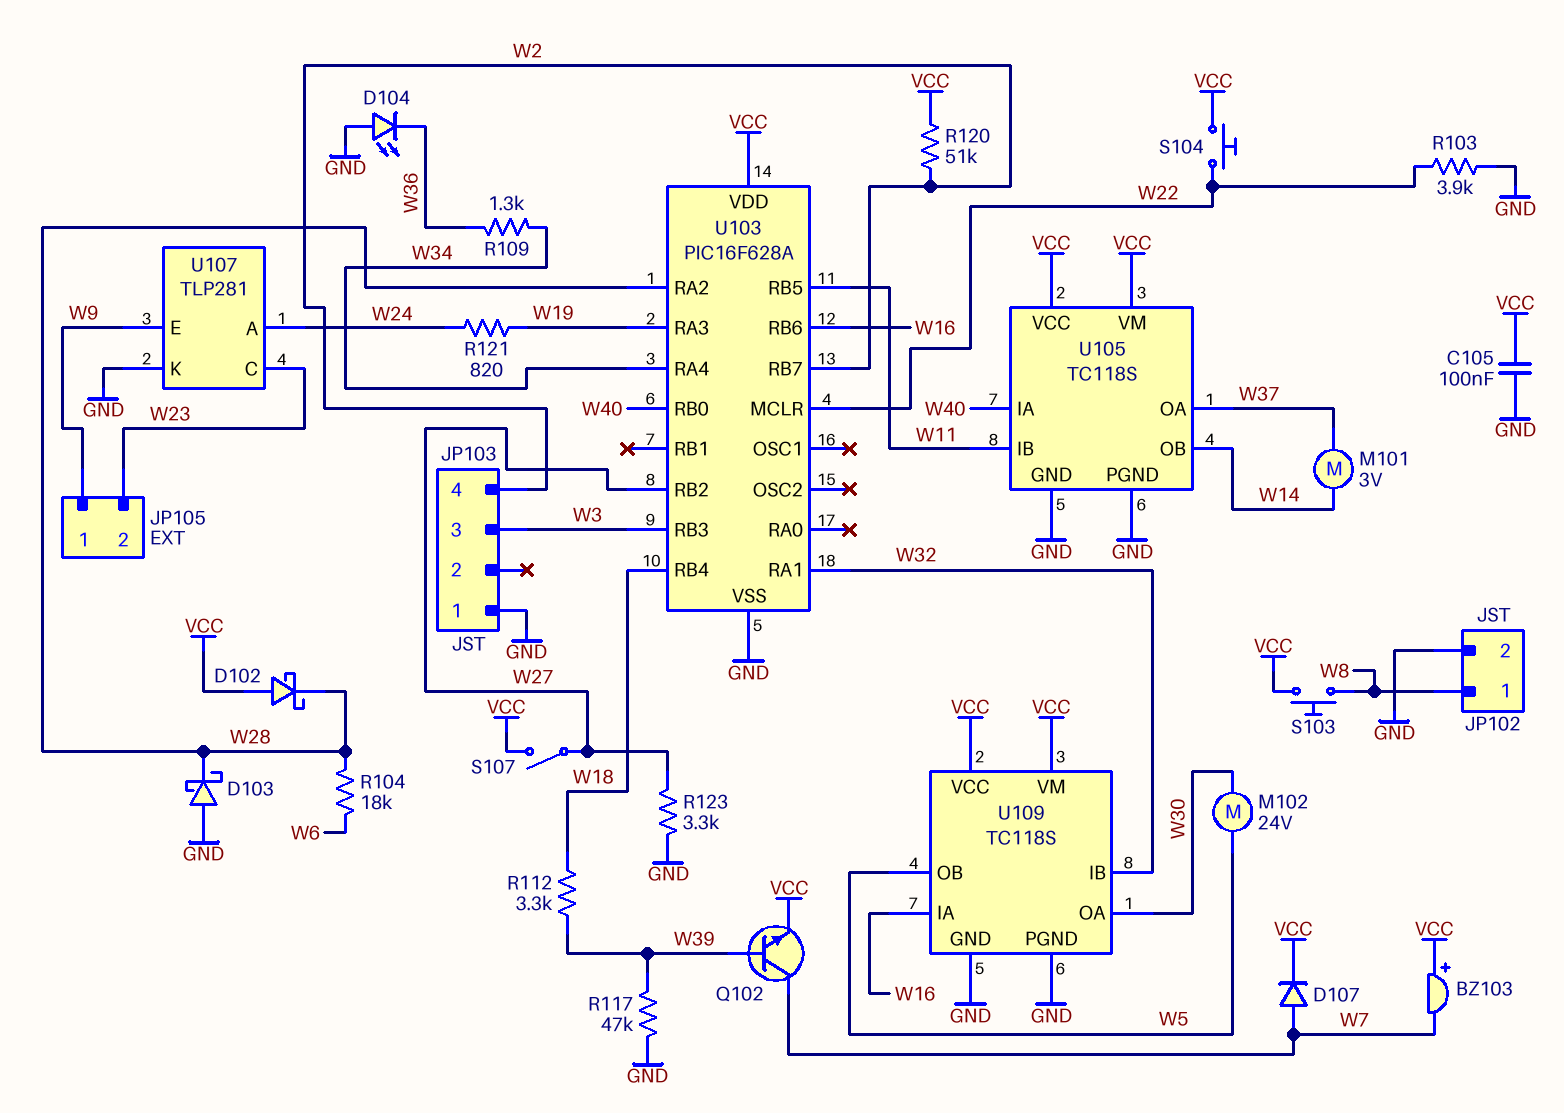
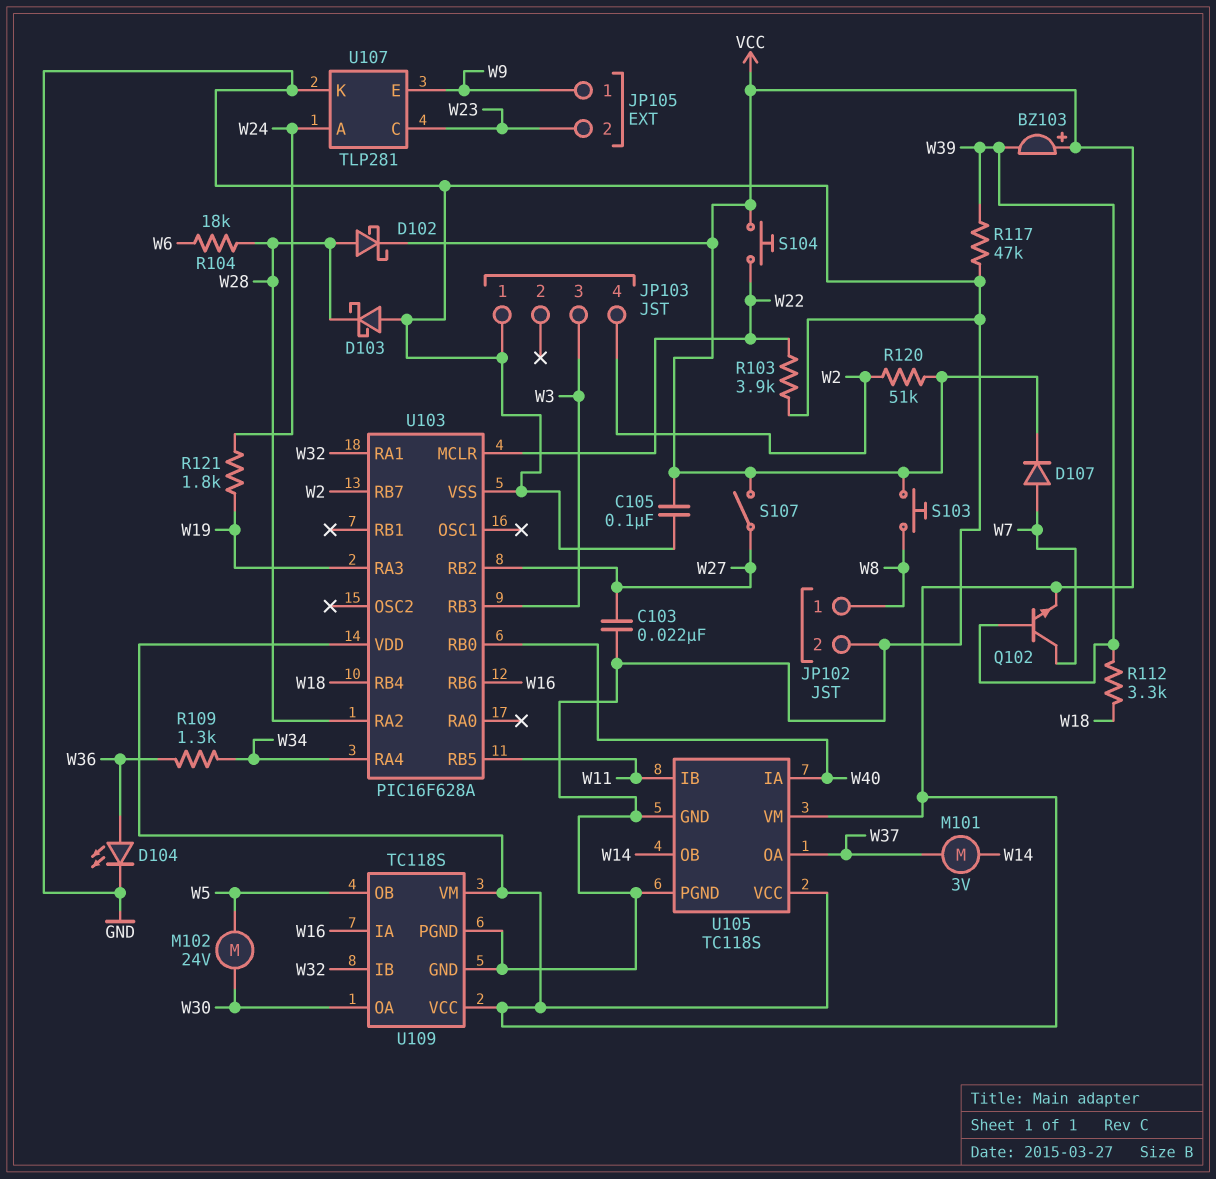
BZ103: buzzer (plus VCC, minus W7) -> buzzer (plus VCC, minus W39)
C103: none -> 22nF (GND, W27)
D102: schottky (A VCC, K W28) -> schottky (A W28, K VCC)
D104: LED (A GND, K W36) -> LED (A W36, K GND)
R121: 820 (W19, W24) -> 1.8k (W19, W24)
R123: 3.3k (GND, W27) -> none

